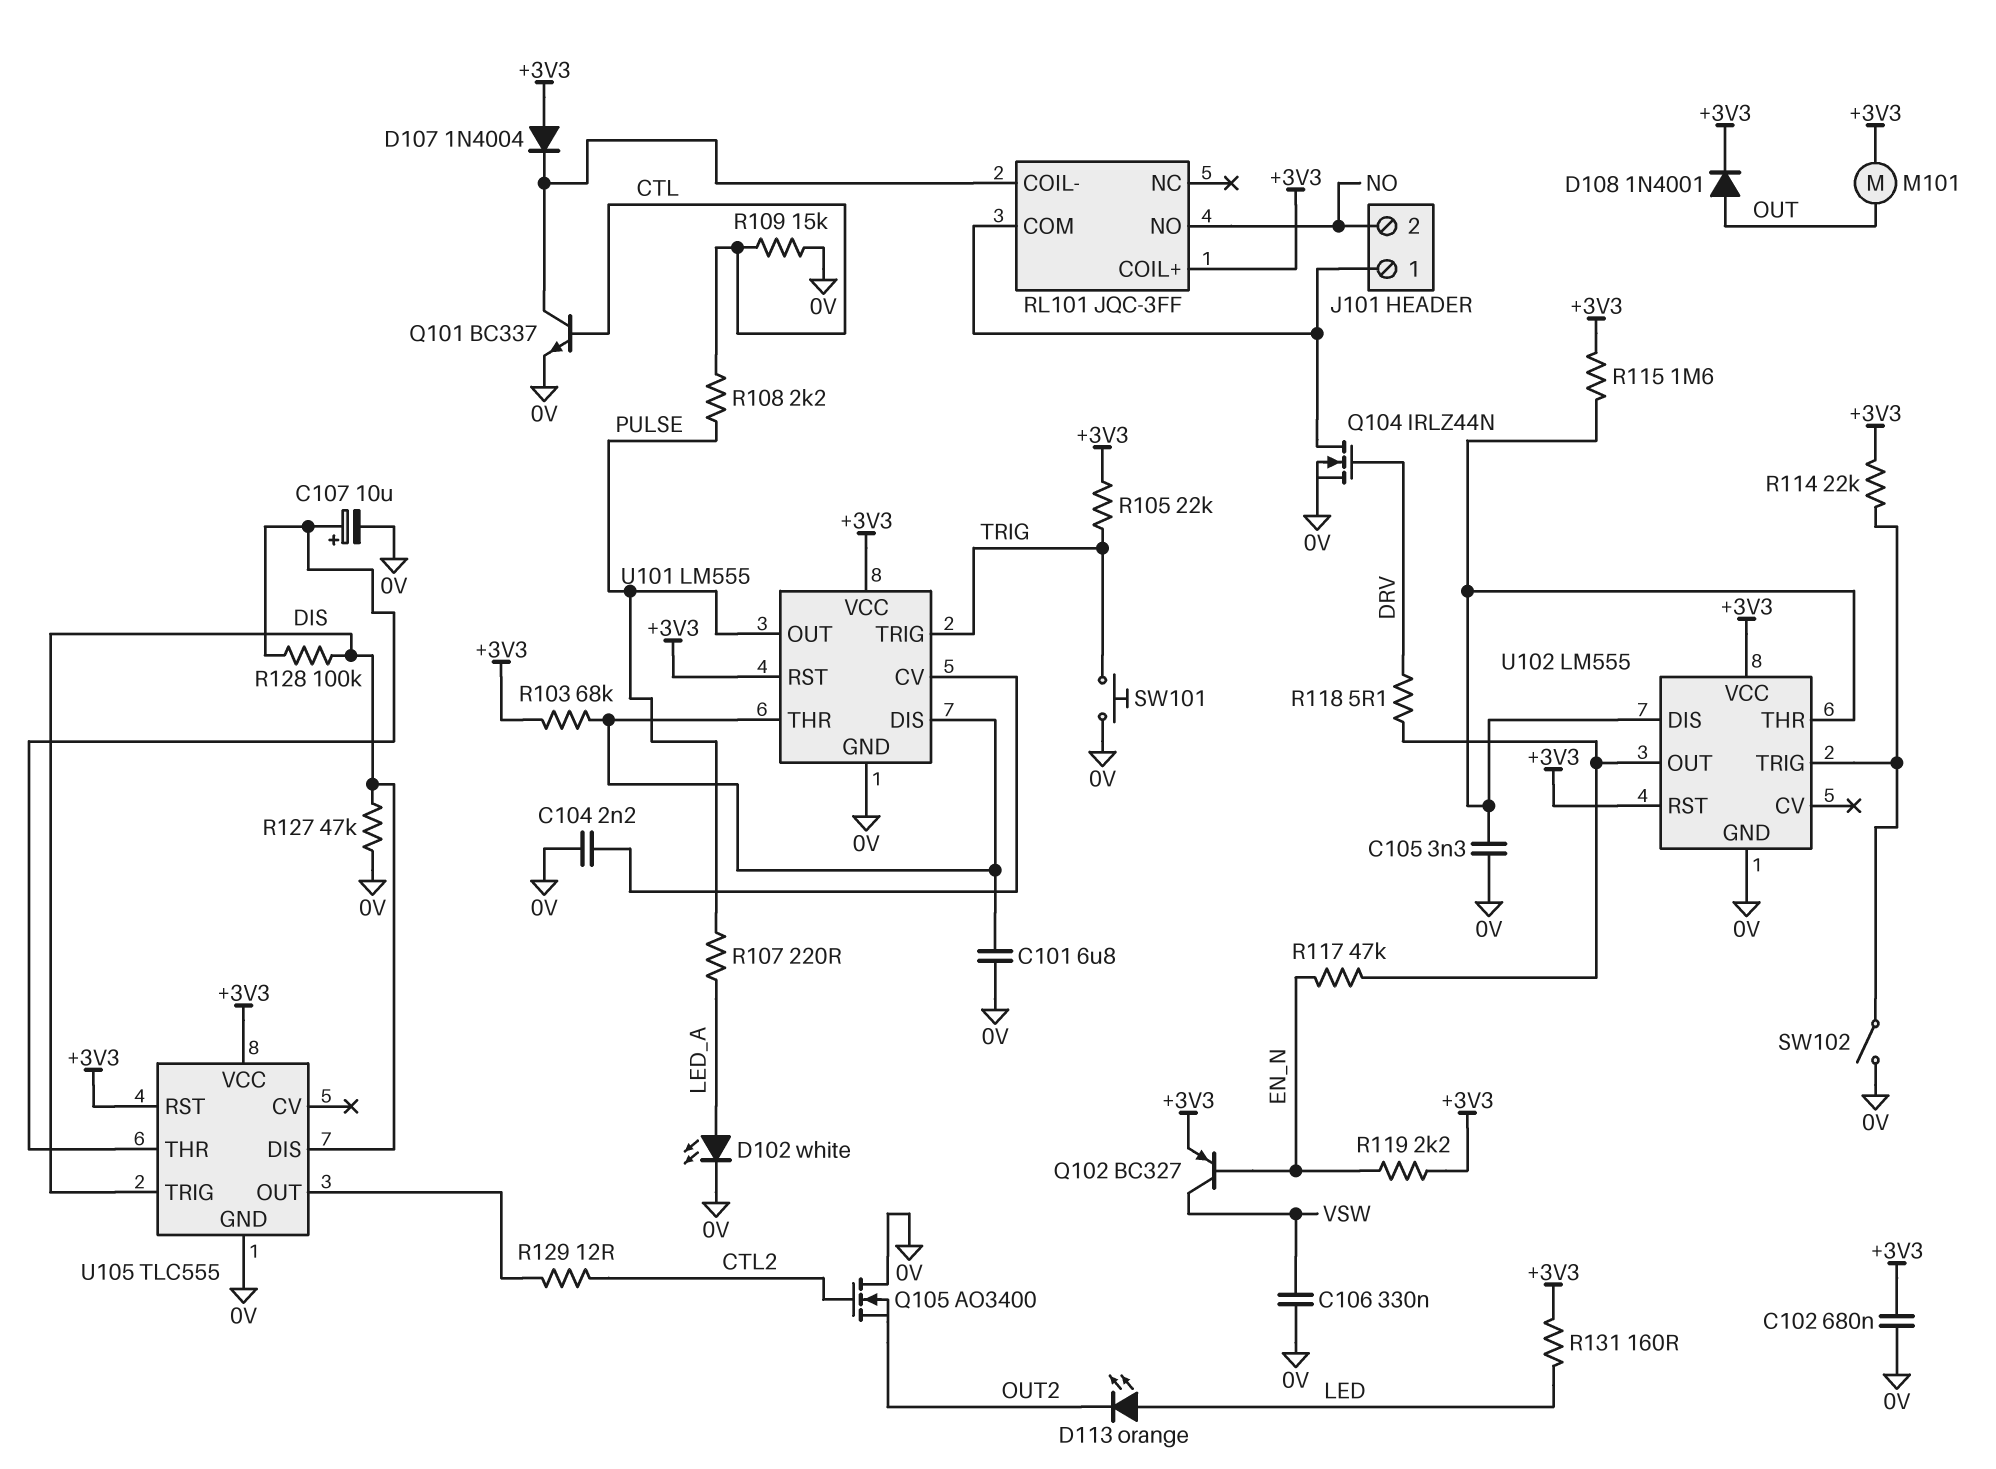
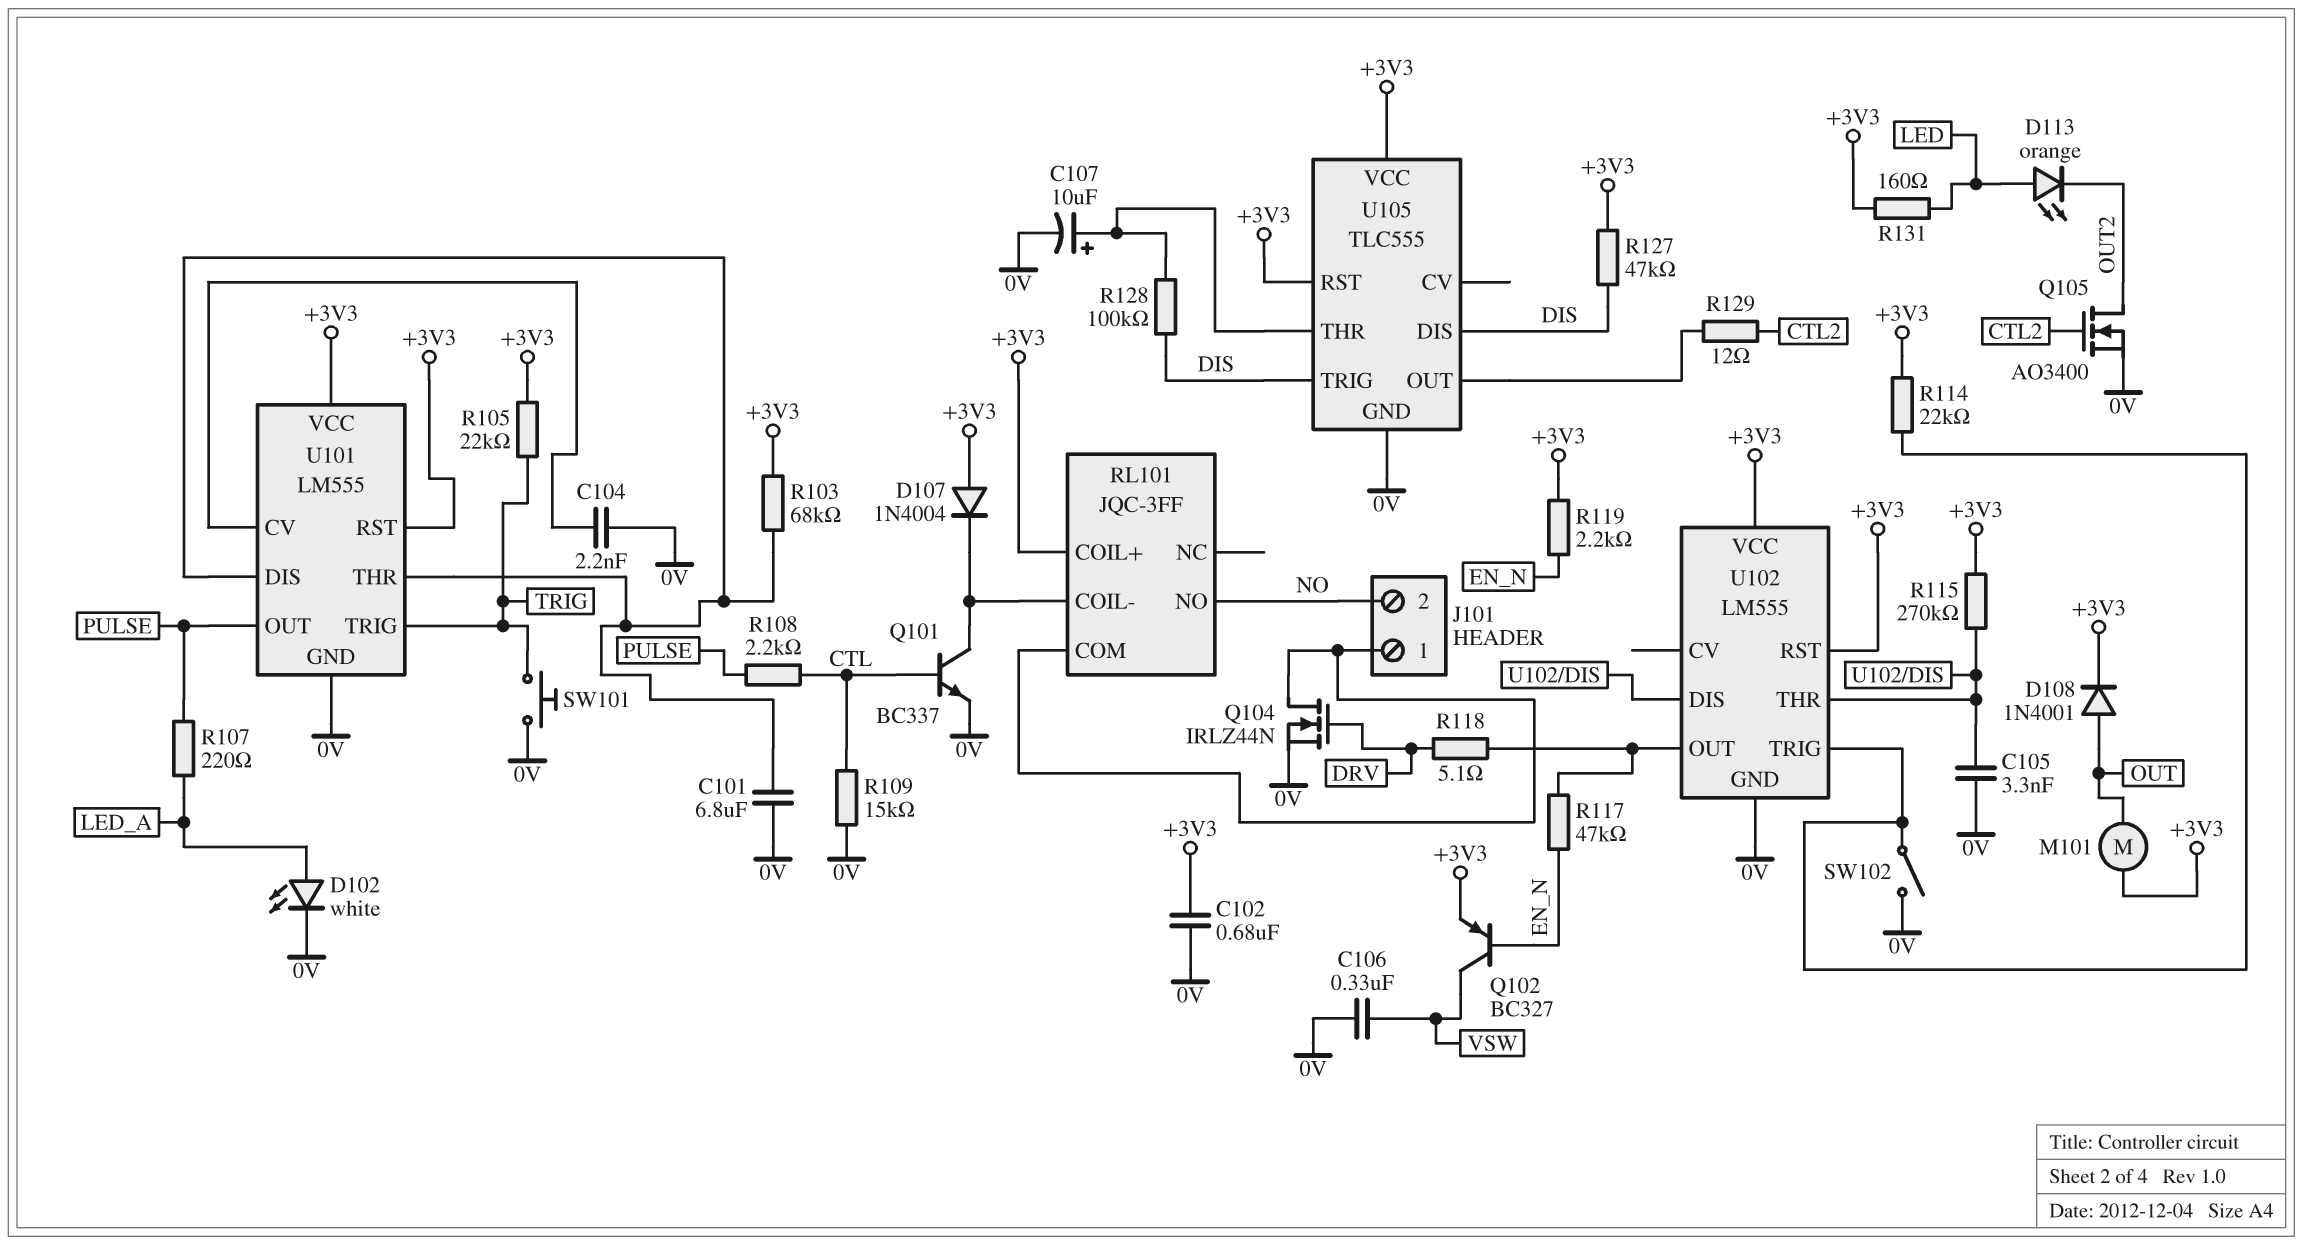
Q105: NMOS AO3400 (G CTL2, D 0V, S OUT2) -> NMOS AO3400 (G CTL2, D OUT2, S 0V)
R115: 1.6M (+3V3, U102/DIS) -> 270k (+3V3, U102/DIS)
R127: 47k (0V, DIS) -> 47k (+3V3, DIS)

